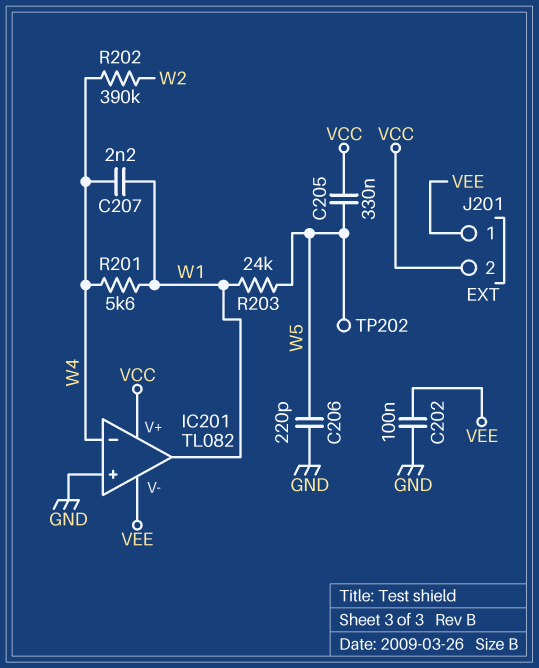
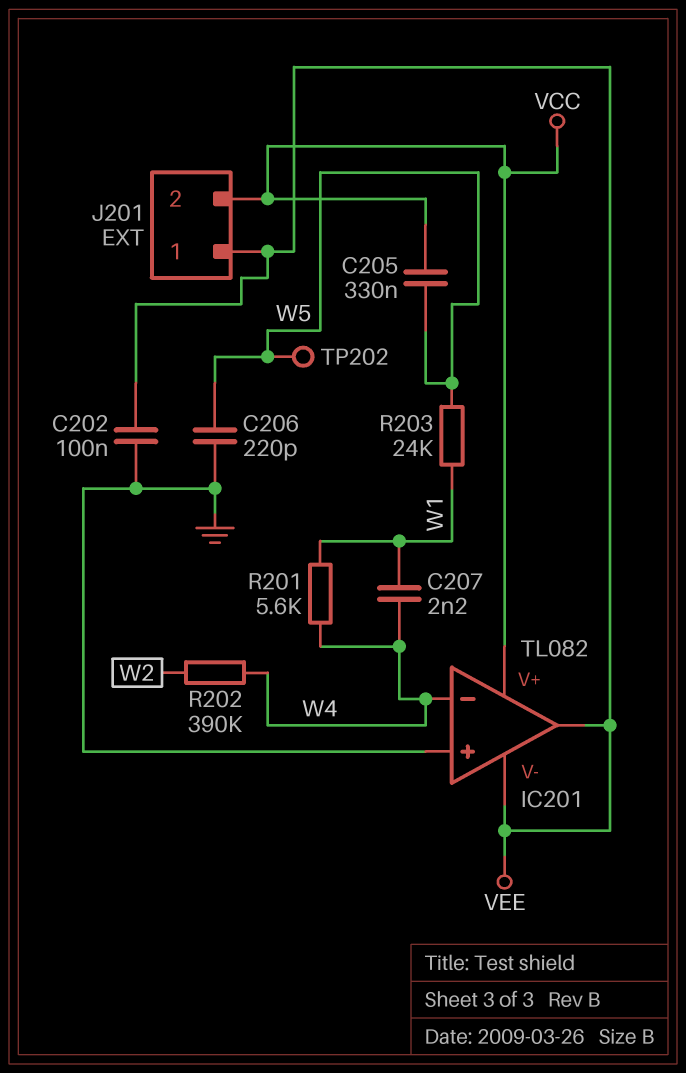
IC201 pin out: W1 -> VEE

